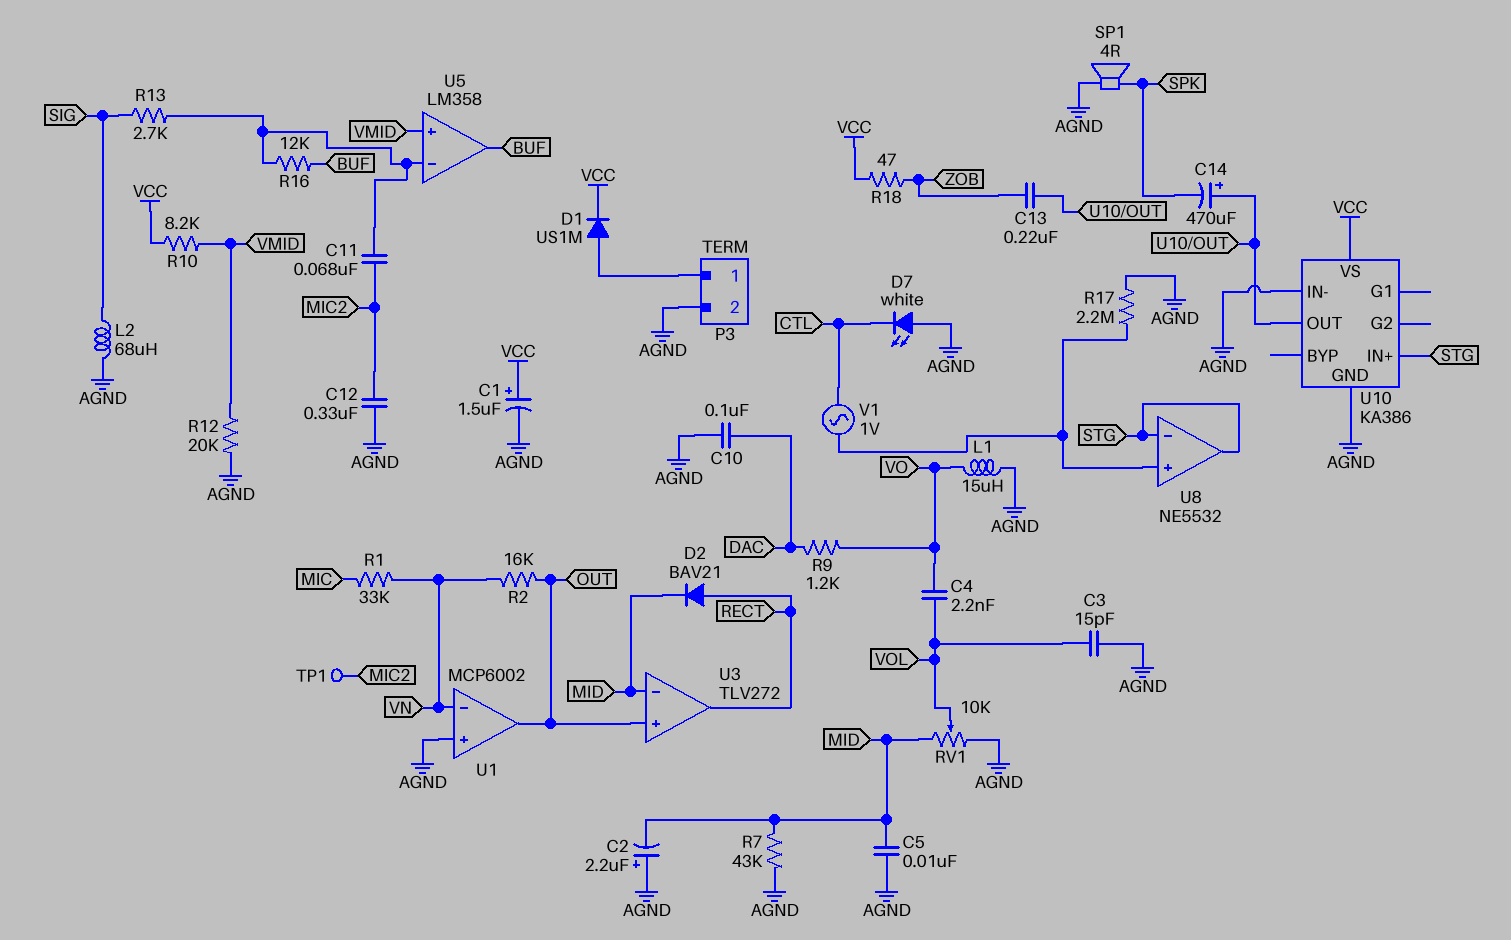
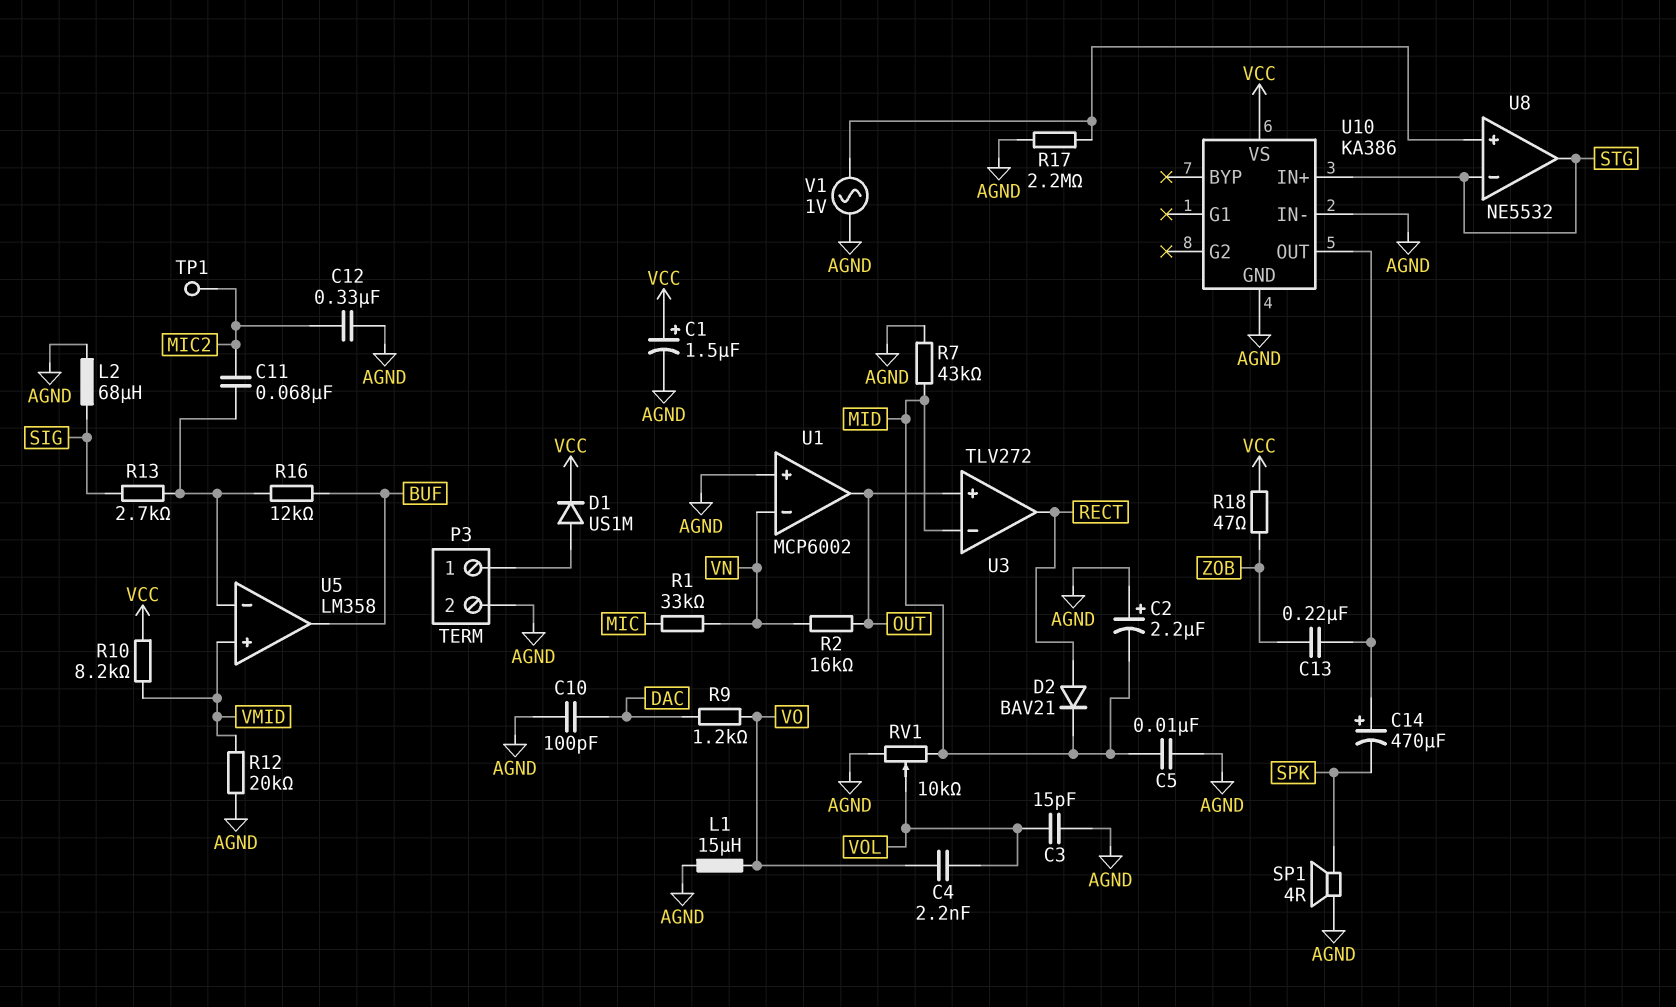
C10: 100nF (AGND, DAC) -> 100pF (AGND, DAC)
D7: LED white (A AGND, K CTL) -> none
V1: AC 1V (CTL, U8/in+) -> AC 1V (AGND, U8/in+)

